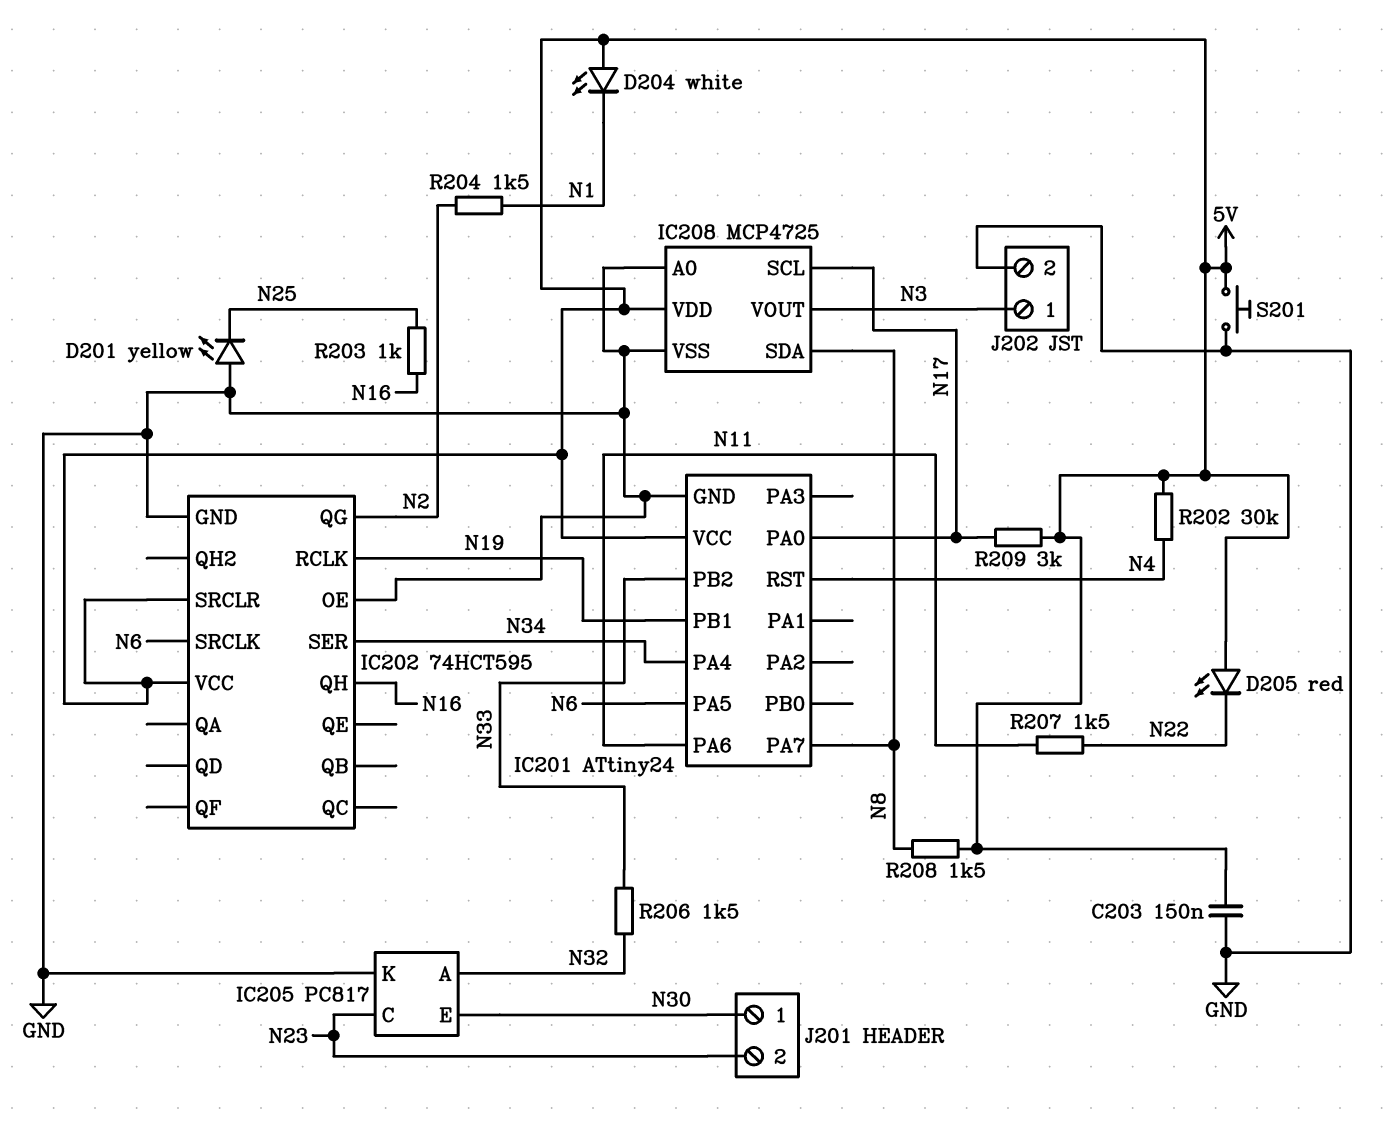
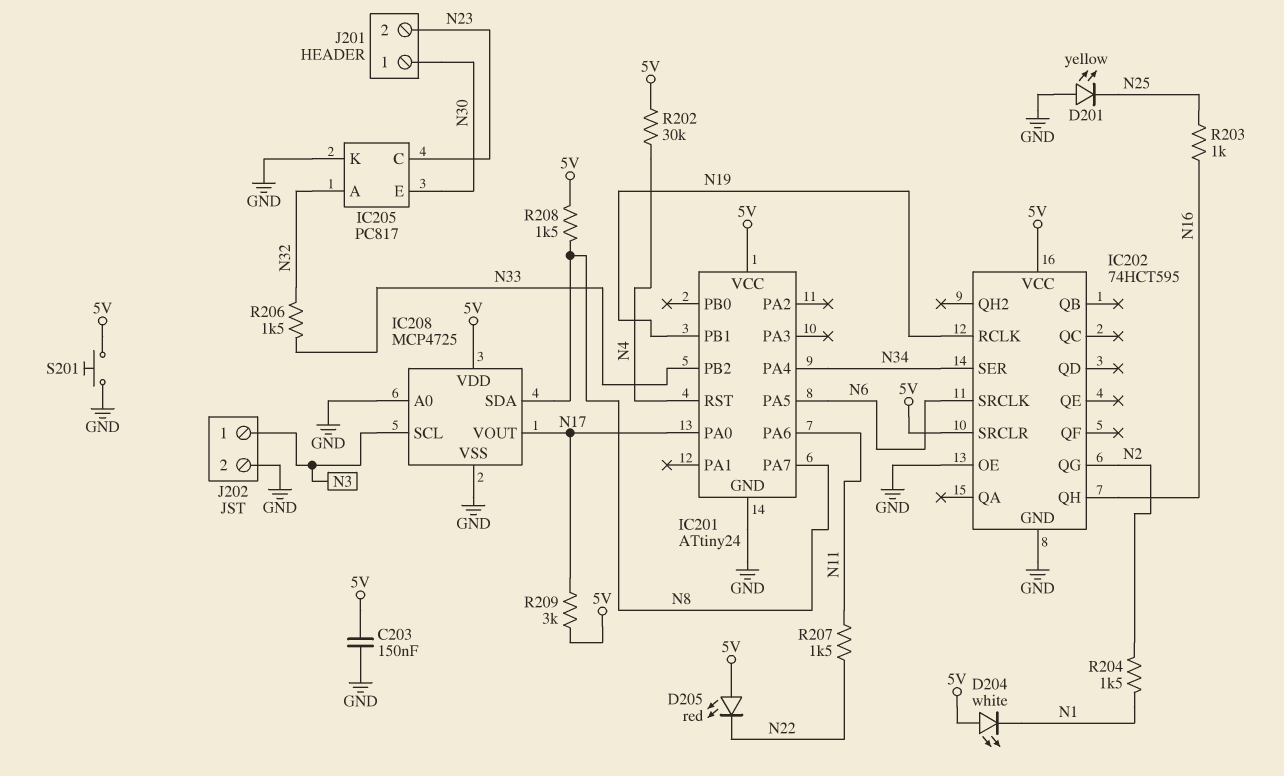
IC208 pin SCL: N17 -> N3
IC208 pin VOUT: N3 -> N17

